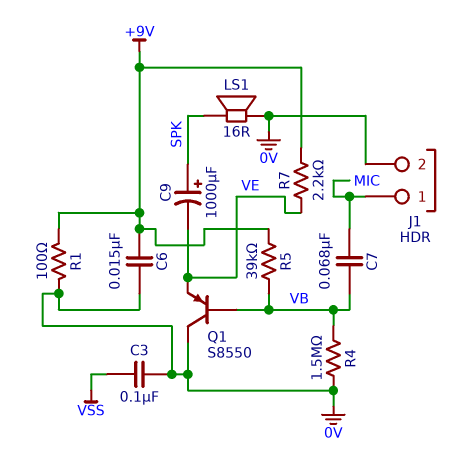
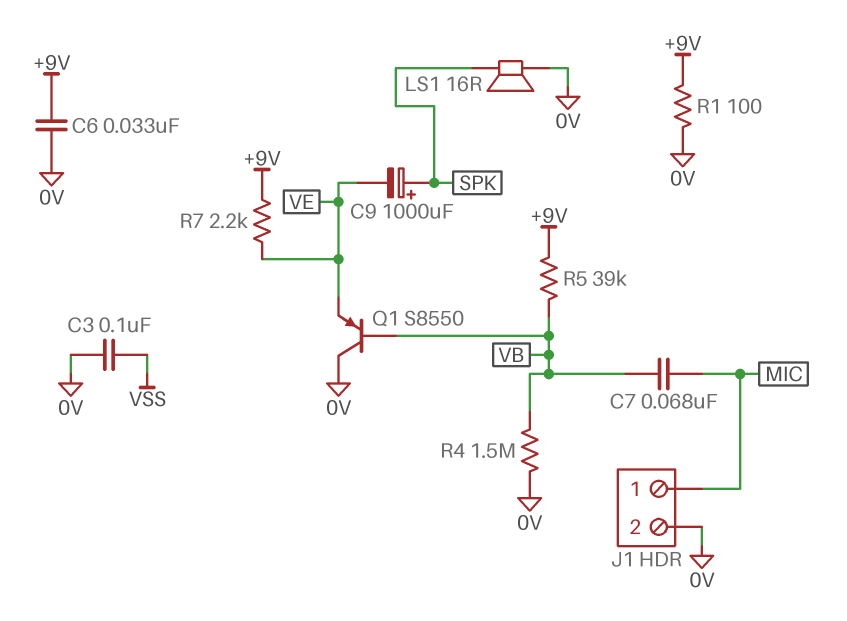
C6: 15nF (+9V, 0V) -> 33nF (+9V, 0V)

